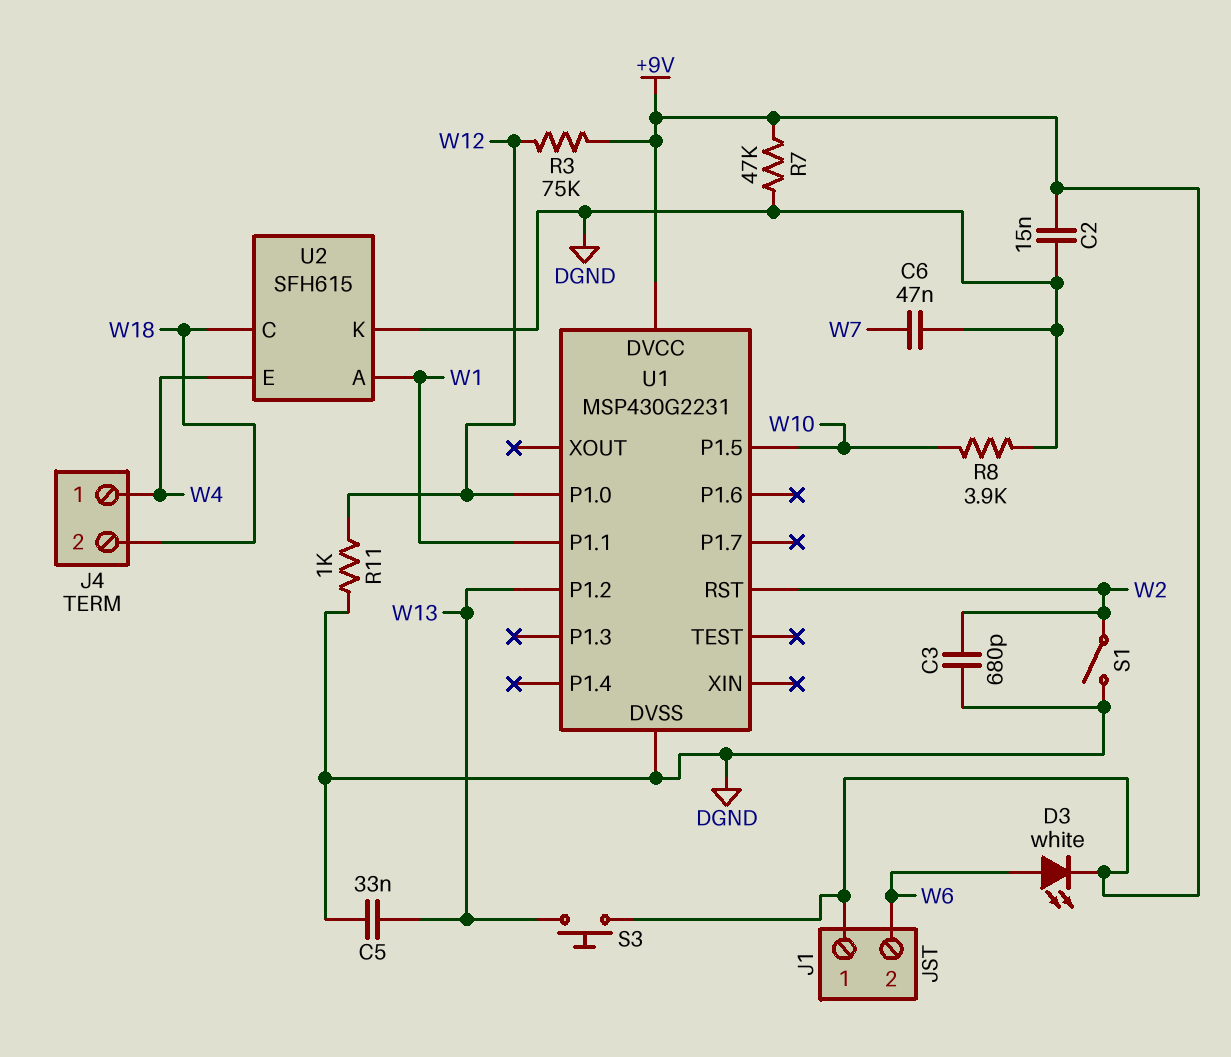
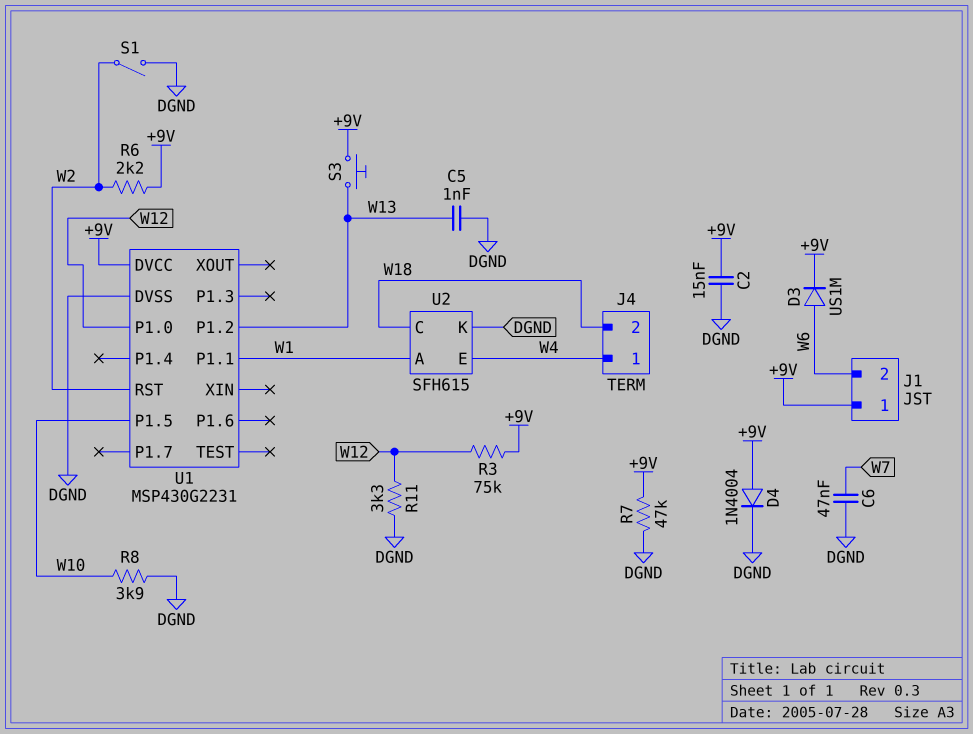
C3: 680pF (DGND, W2) -> none
C5: 33nF (DGND, W13) -> 1nF (DGND, W13)
D3: LED white (A W6, K +9V) -> diode US1M (A W6, K +9V)
D4: none -> diode 1N4004 (A +9V, K DGND)
R6: none -> 2.2k (+9V, W2)
R11: 1k (DGND, W12) -> 3.3k (DGND, W12)

